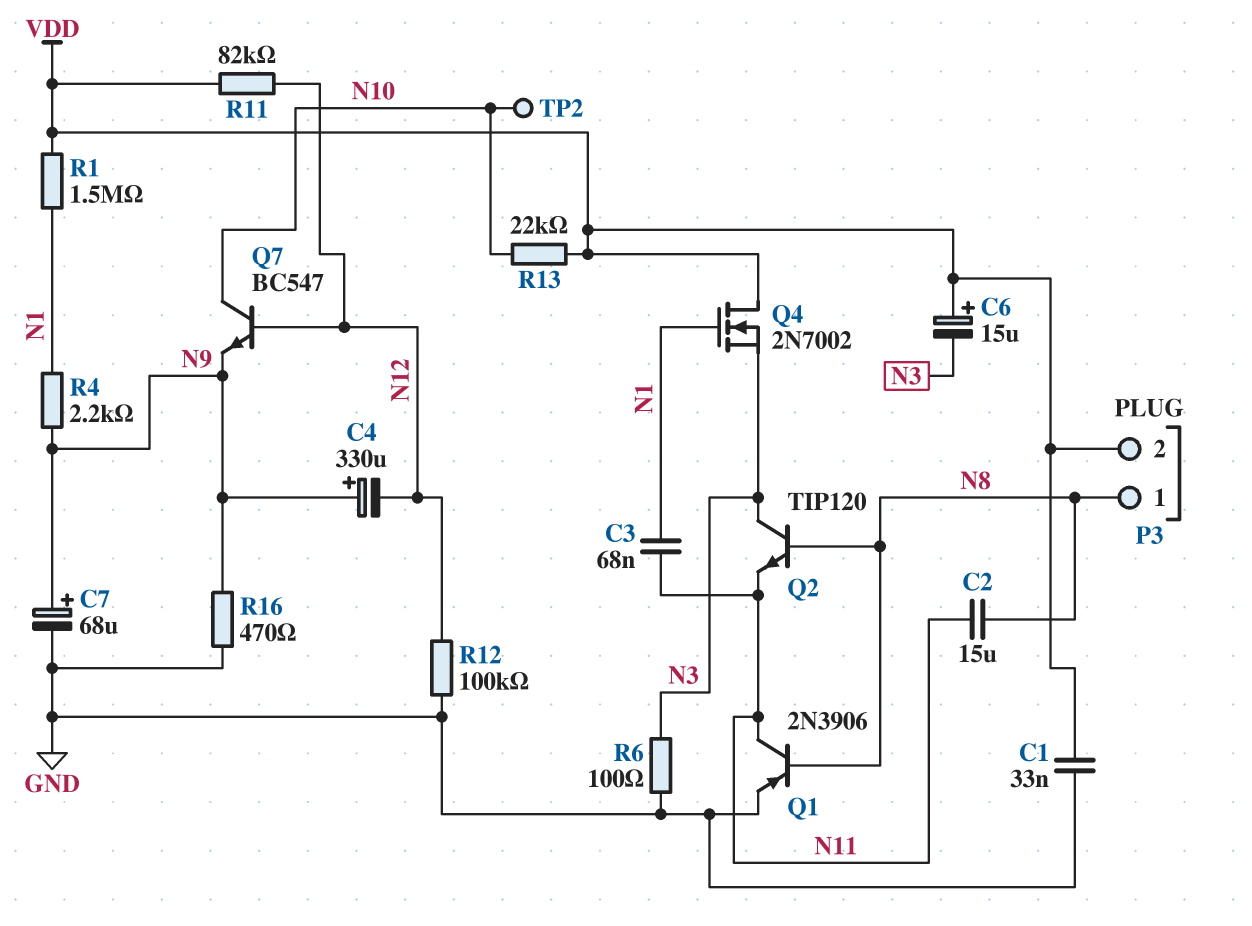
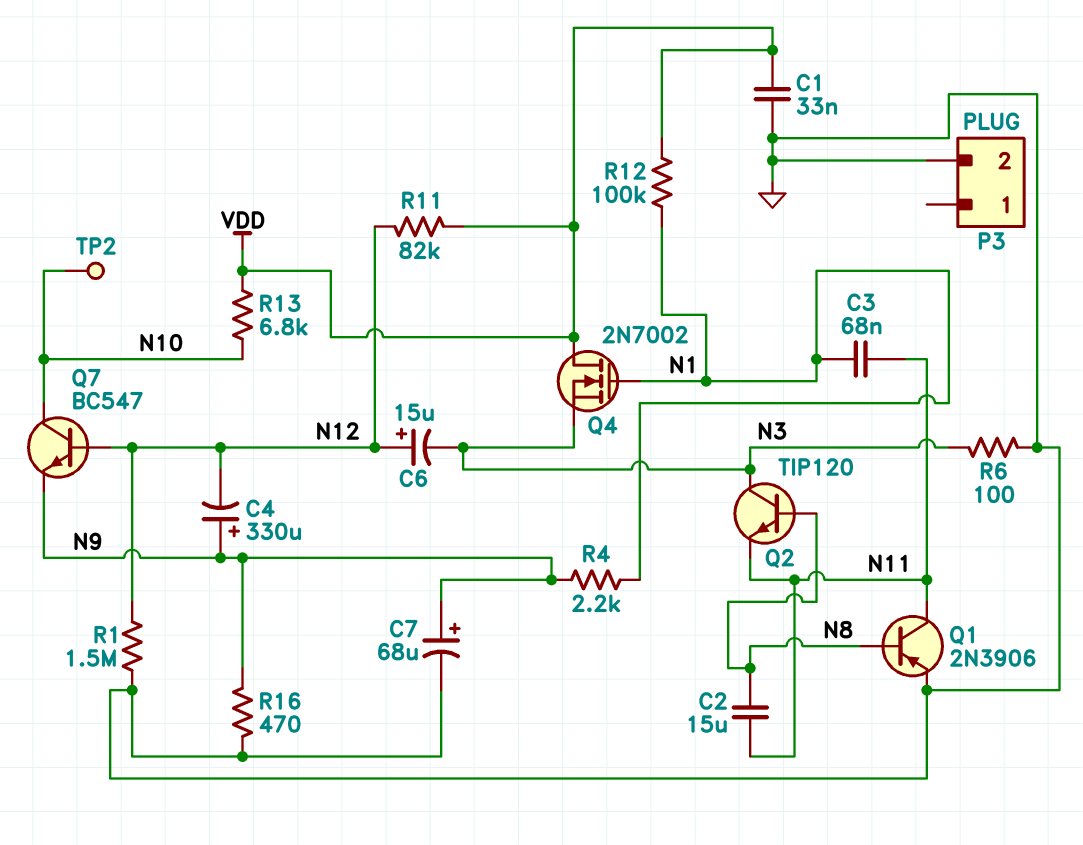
C6: 15uF (plus VDD, minus N3) -> 15uF (plus N12, minus N3)
P3 pin 1: N8 -> none
P3 pin 2: VDD -> GND
R1: 1.5M (N1, VDD) -> 1.5M (GND, N12)
R12: 100k (GND, N12) -> 100k (N1, VDD)
R13: 22k (N10, VDD) -> 6.8k (N10, VDD)

